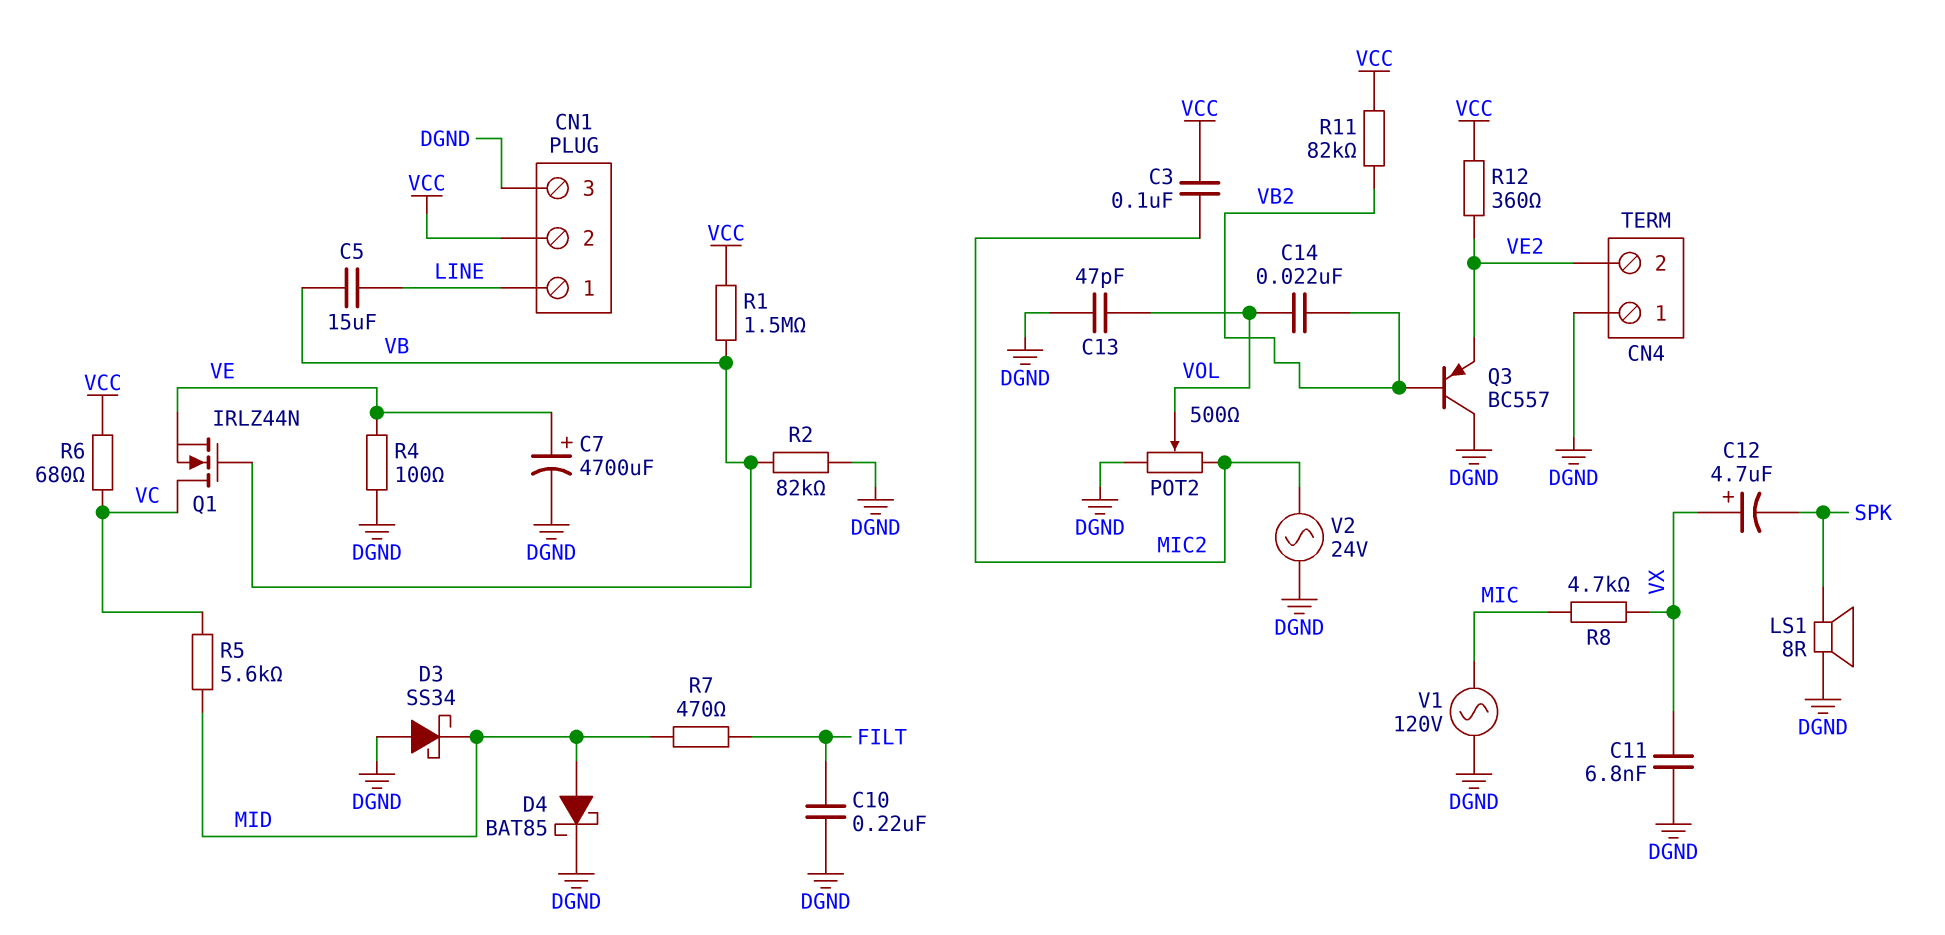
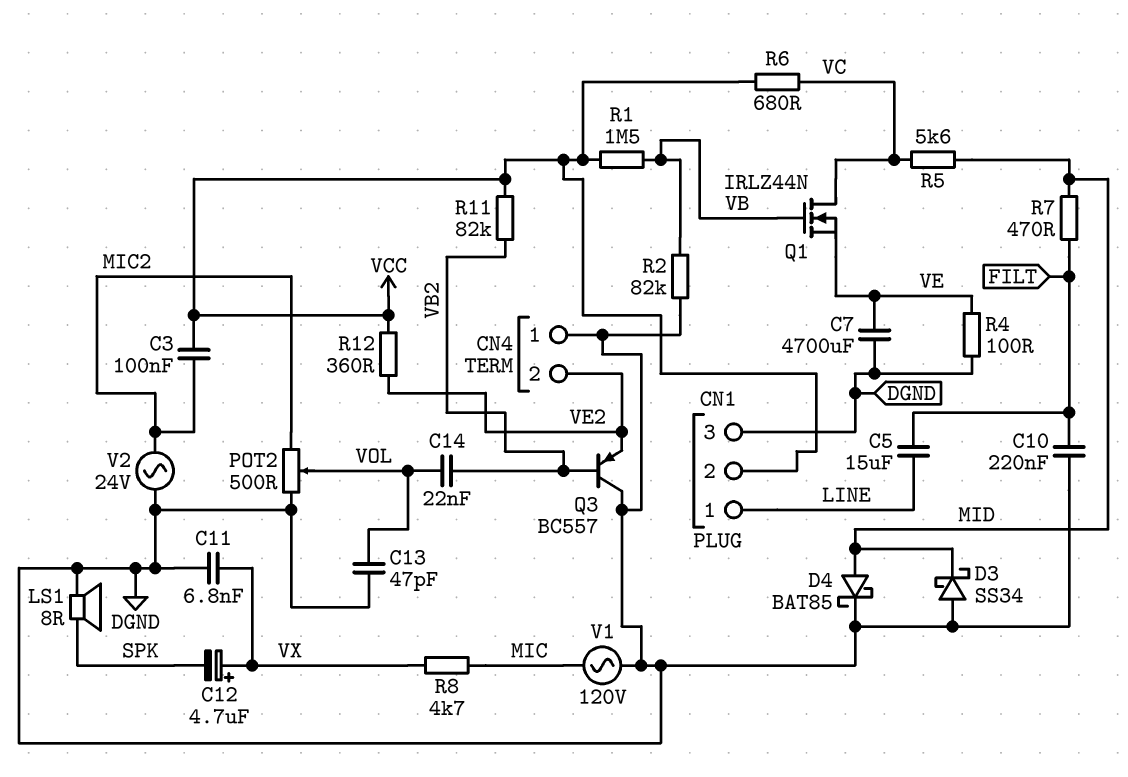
C5: 15uF (LINE, VB) -> 15uF (FILT, LINE)
C7: 4700uF (plus VE, minus DGND) -> 4700uF (DGND, VE)

